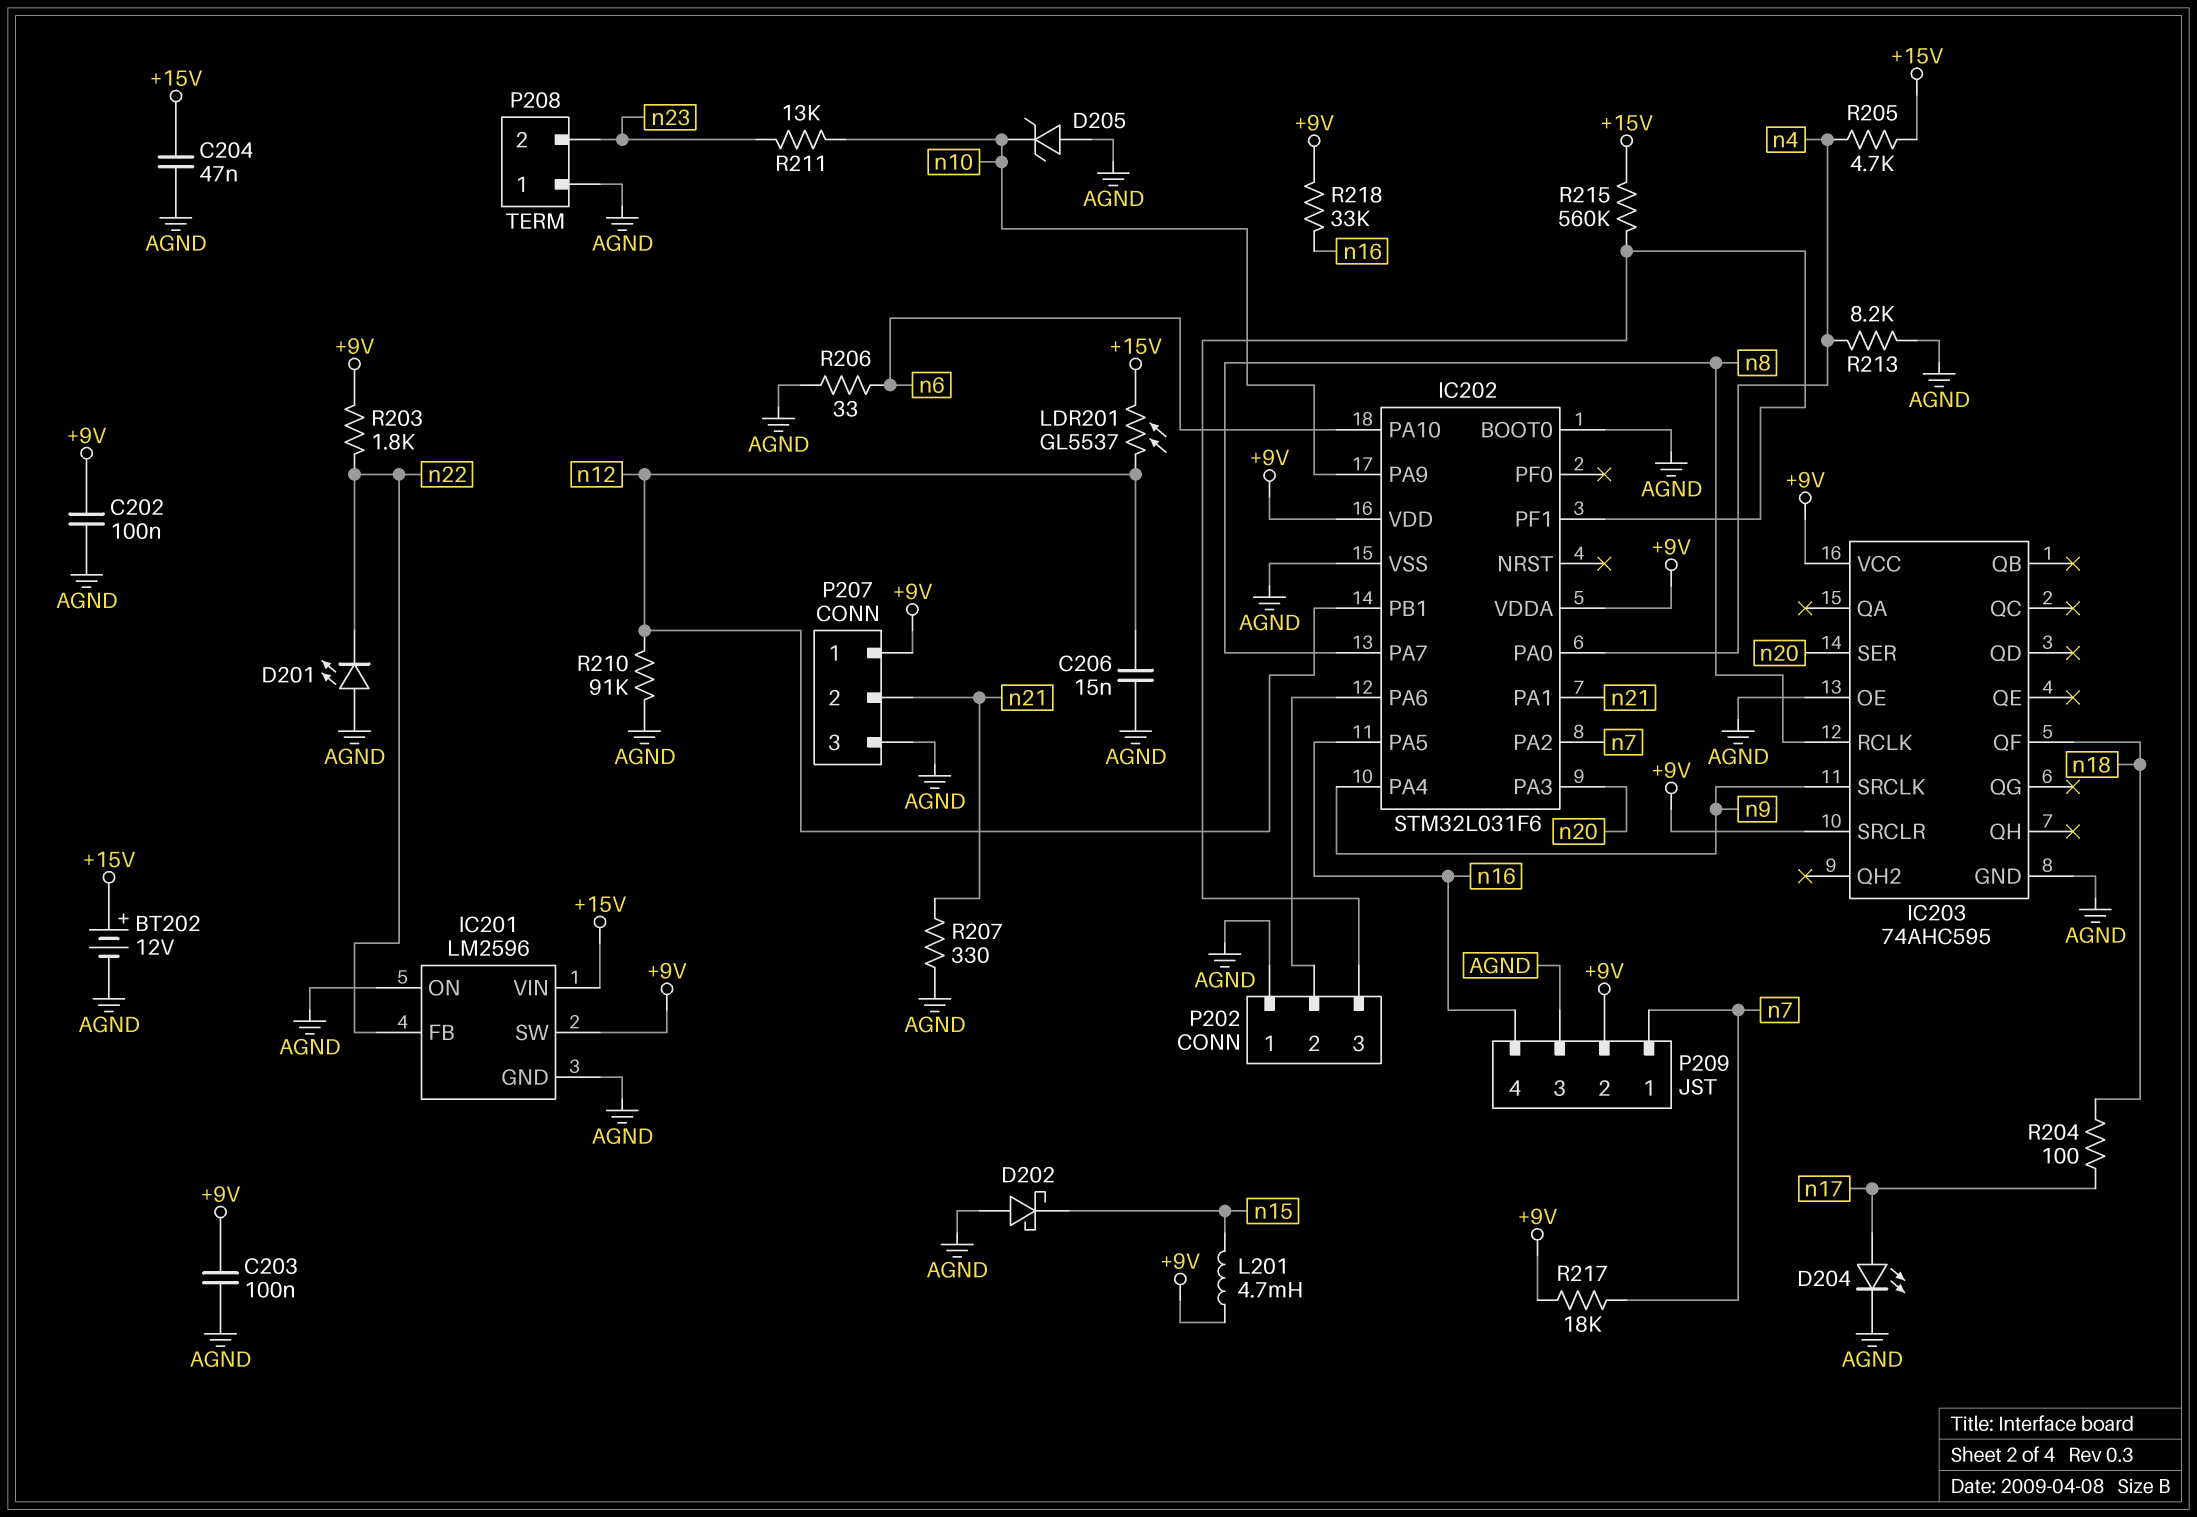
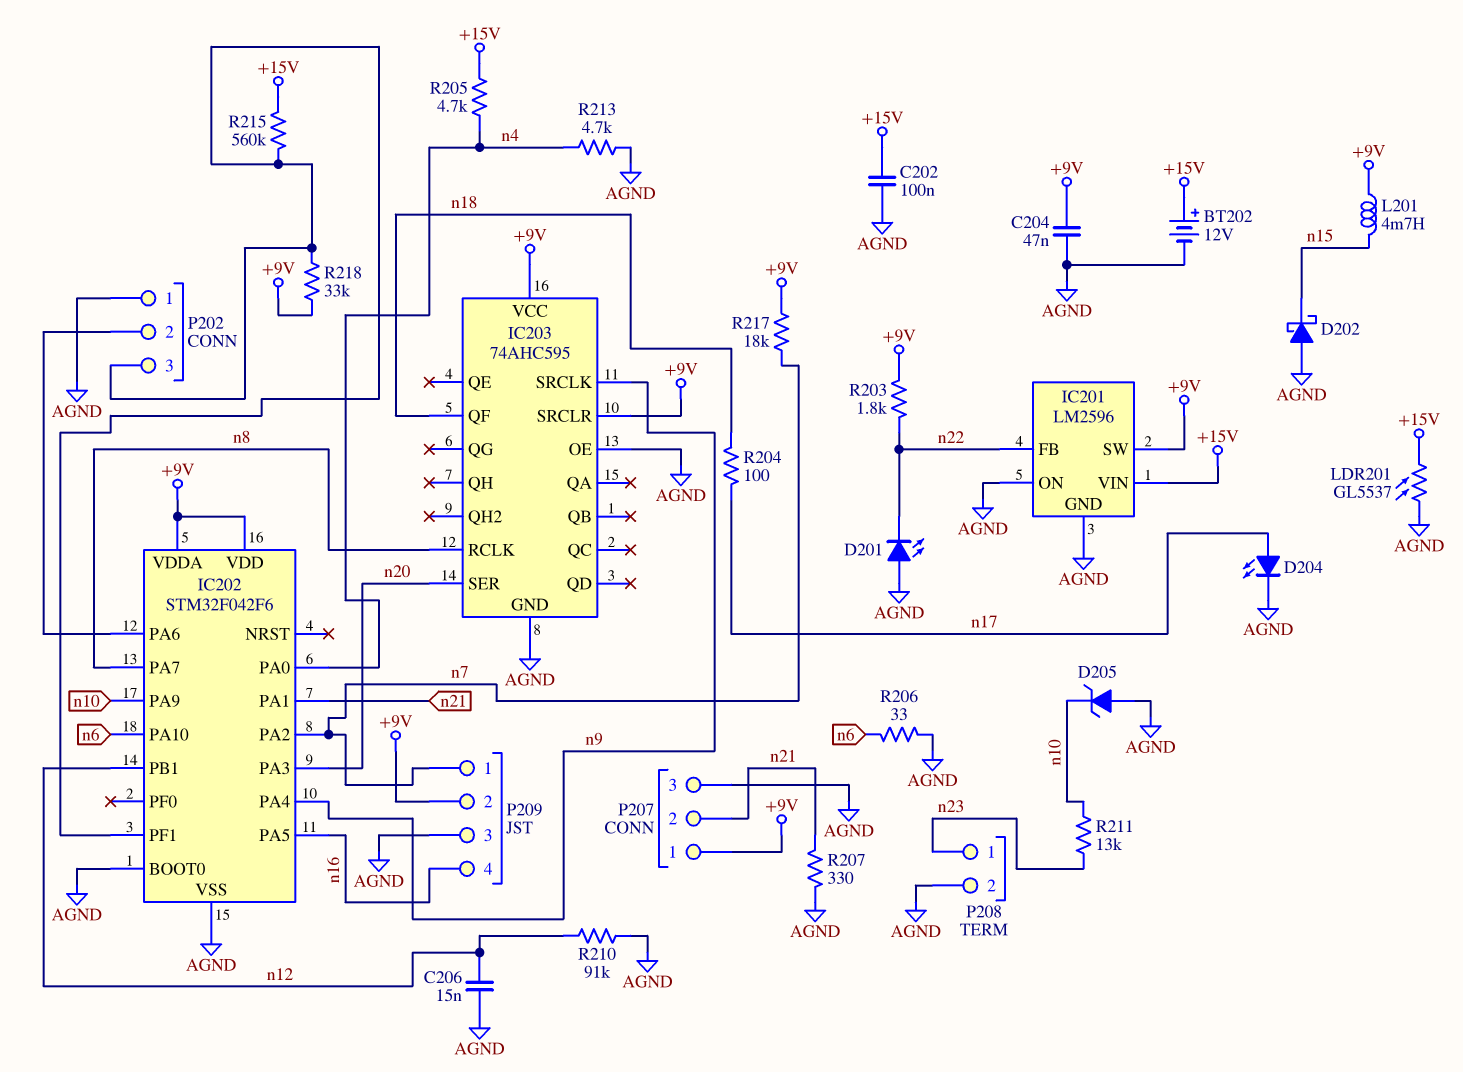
C202: 100nF (+9V, AGND) -> 100nF (+15V, AGND)
C203: 100nF (+9V, AGND) -> none
C204: 47nF (+15V, AGND) -> 47nF (+9V, AGND)
IC202: STM32L031F6 -> STM32F042F6
LDR201: GL5537 (+15V, n12) -> GL5537 (+15V, AGND)
P208 pin 1: AGND -> n23
P208 pin 2: n23 -> AGND
R213: 8.2k (AGND, n4) -> 4.7k (AGND, n4)
R218: 33k (+9V, n16) -> 33k (+9V, IC202/PF1)

